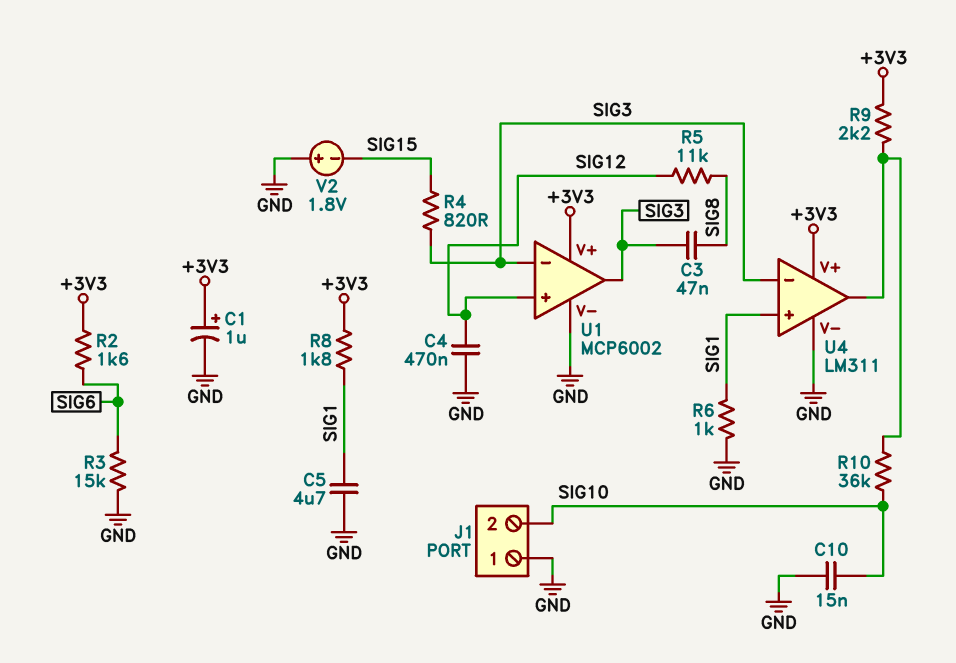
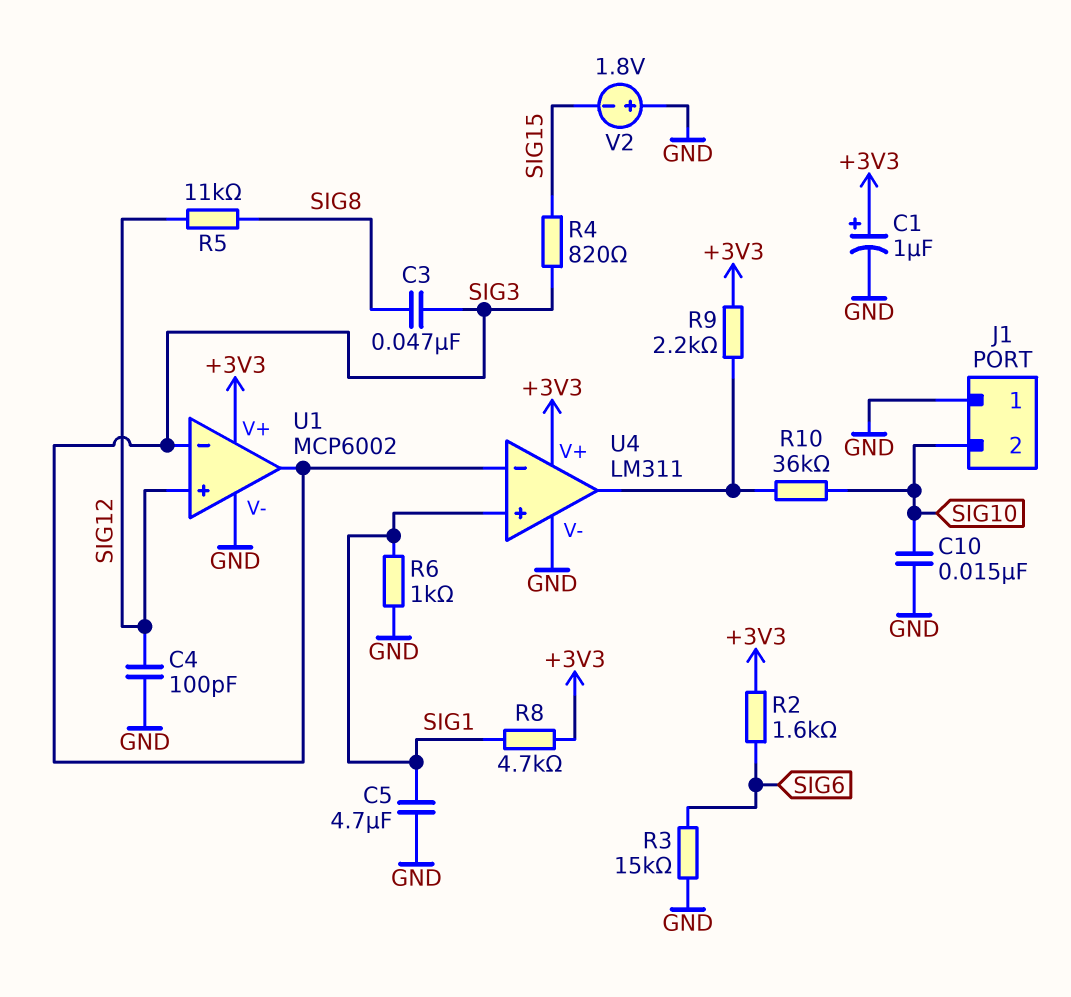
C4: 470nF (GND, SIG12) -> 100pF (GND, SIG12)
R8: 1.8k (+3V3, SIG1) -> 4.7k (+3V3, SIG1)

